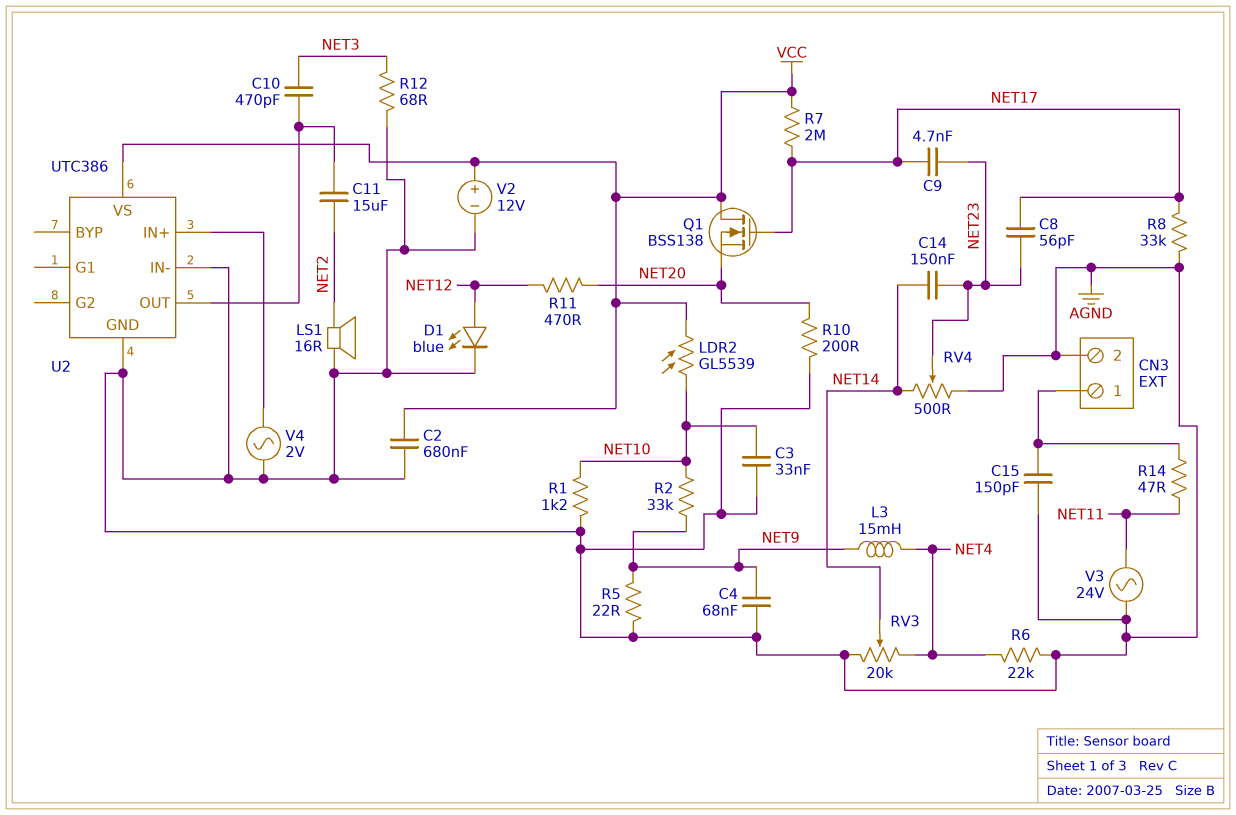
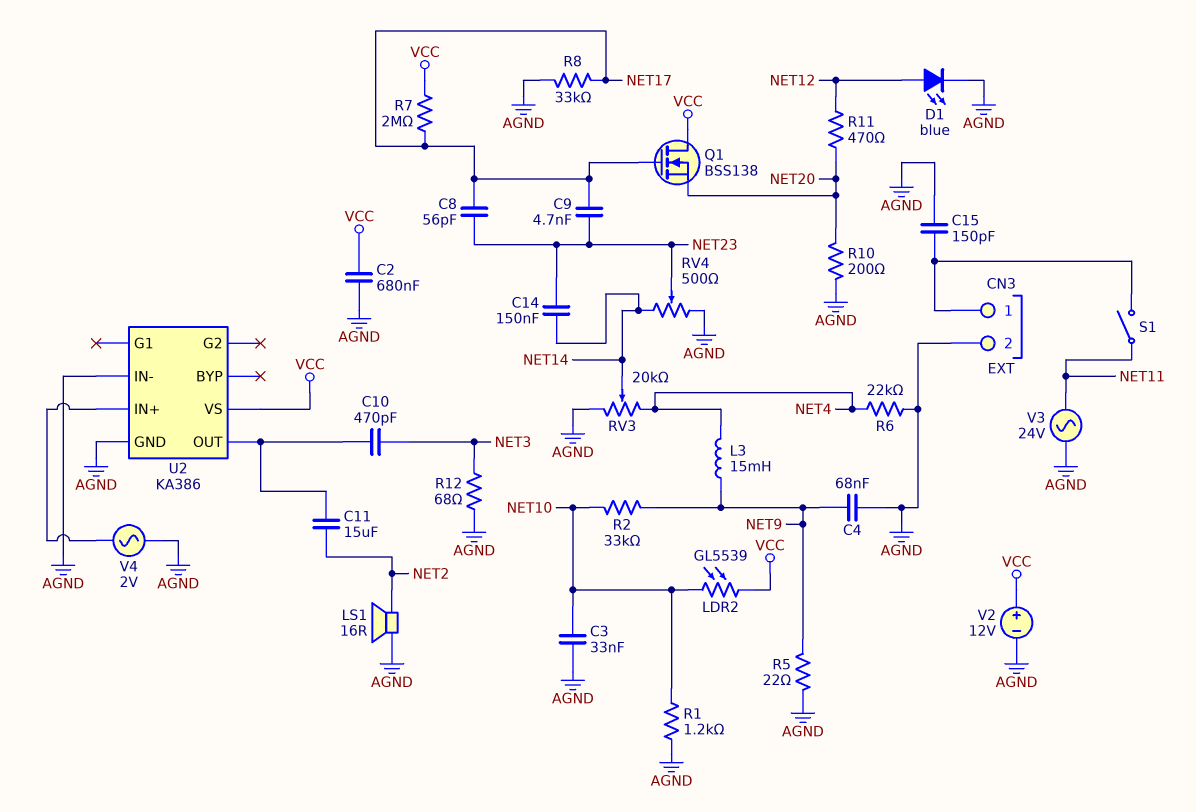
R14: 47 (CN3/1, NET11) -> none
S1: none -> switch (CN3/1, NET11)
U2: UTC386 -> KA386

